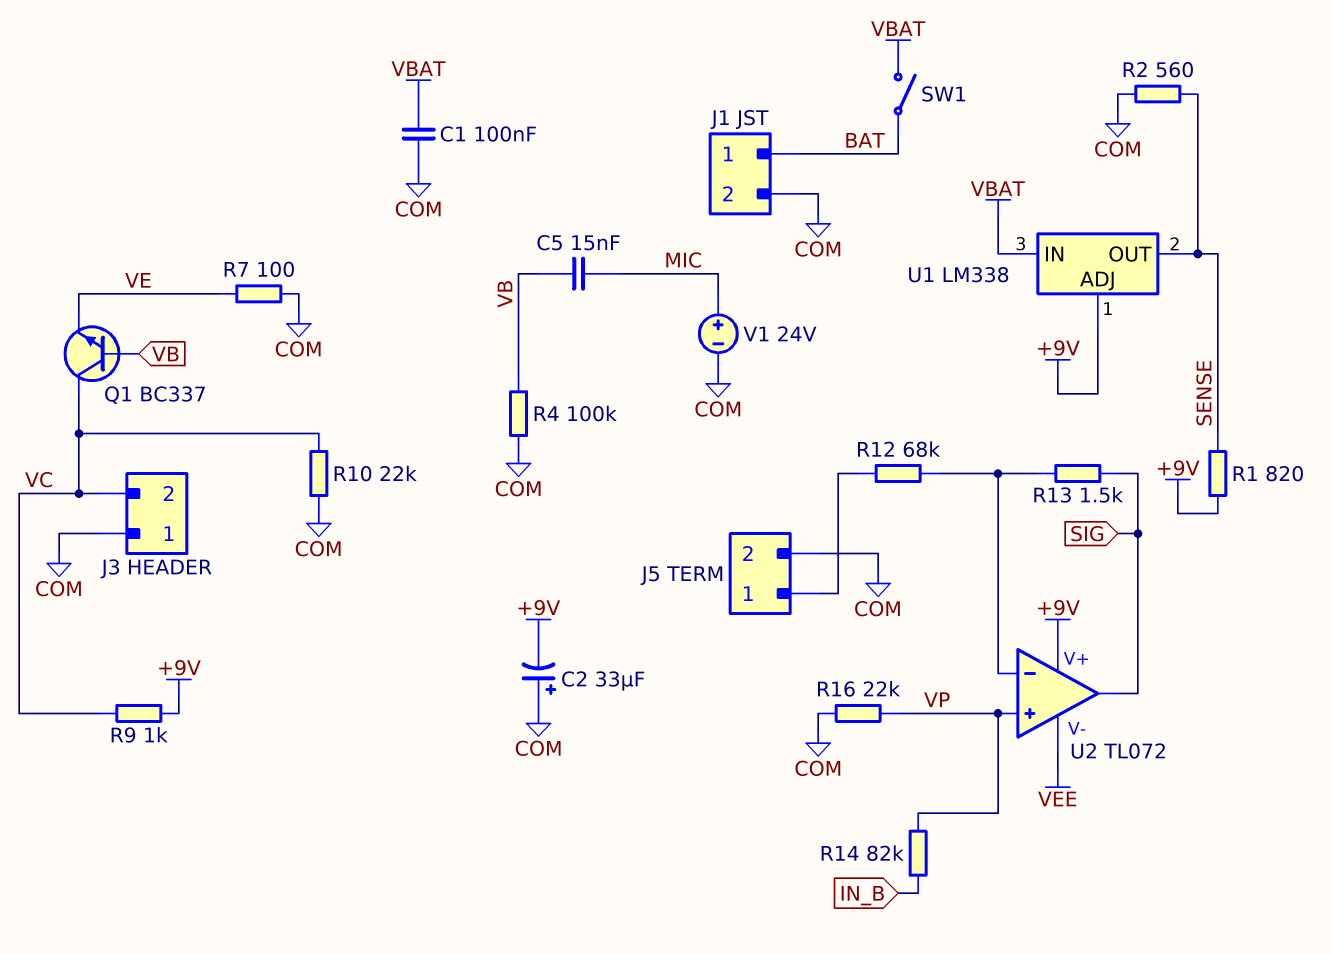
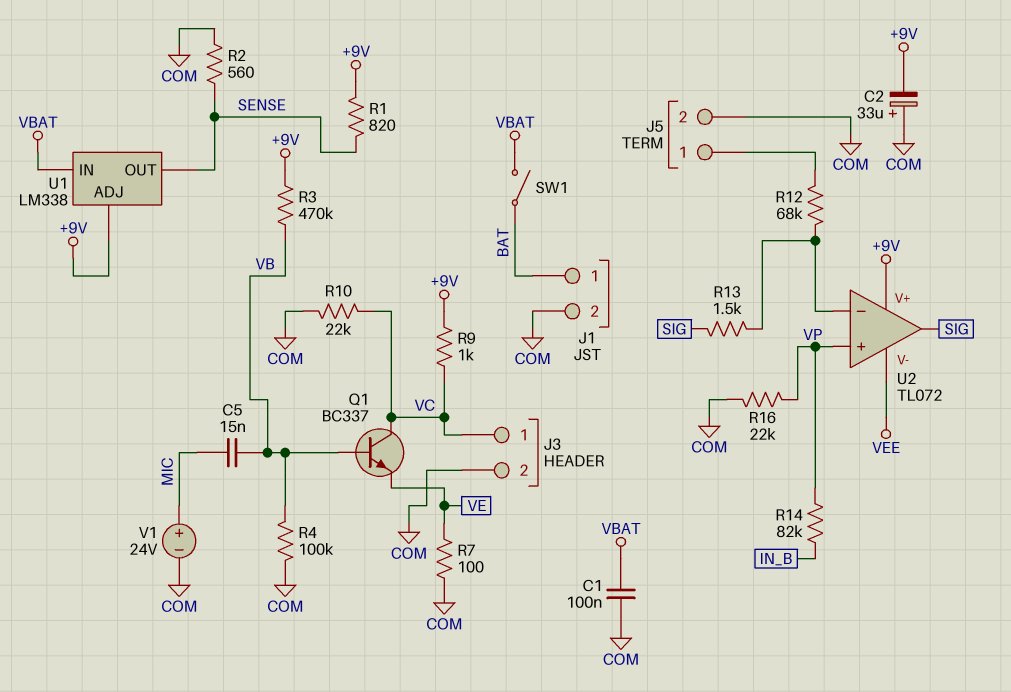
J3 pin 1: COM -> VC
J3 pin 2: VC -> COM
R3: none -> 470k (+9V, VB)

